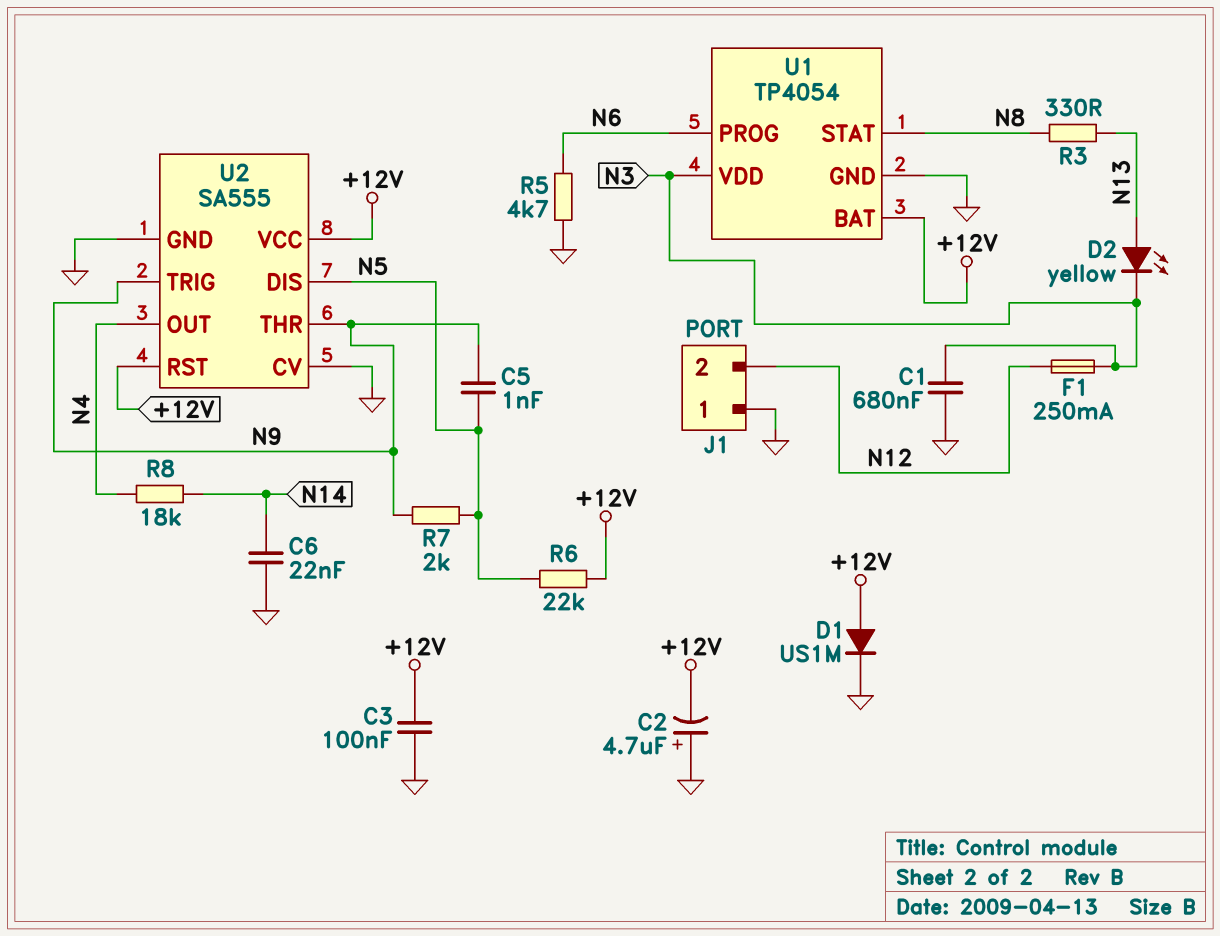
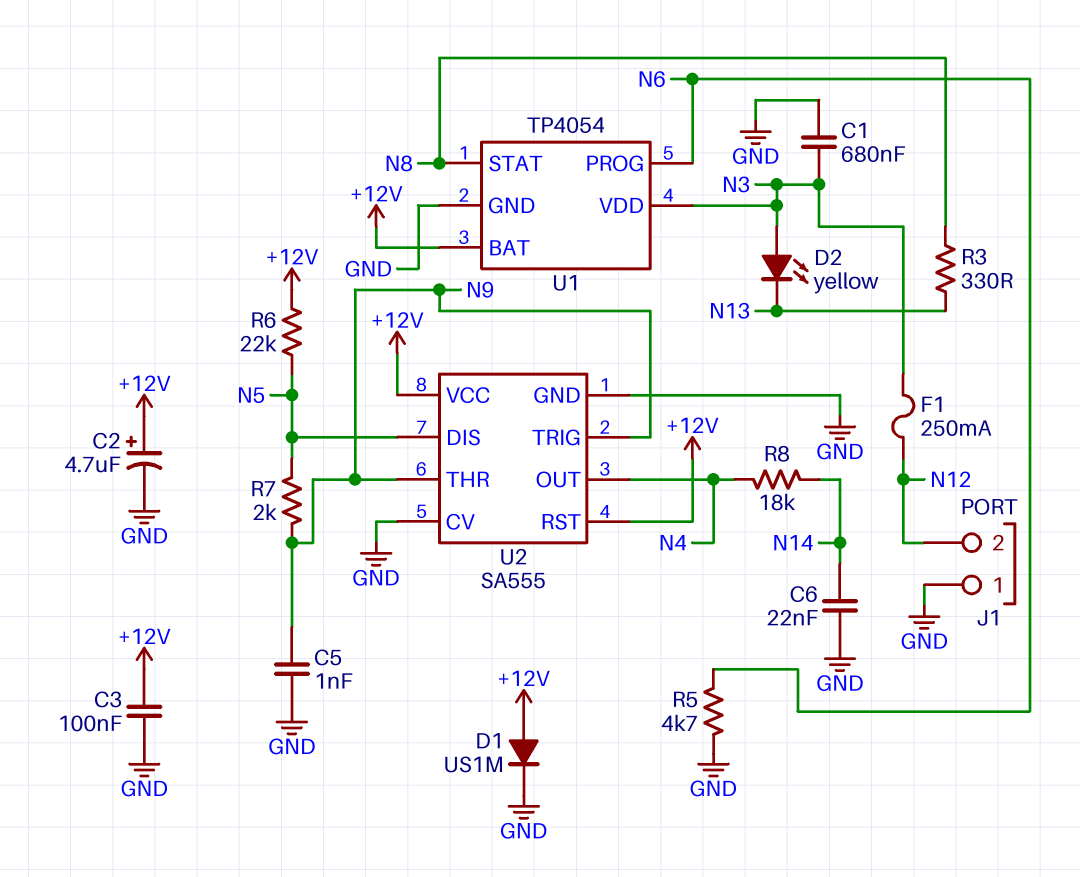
C2: 4.7uF (plus GND, minus +12V) -> 4.7uF (plus +12V, minus GND)
C5: 1nF (N5, N9) -> 1nF (GND, N9)
D2: LED yellow (A N13, K N3) -> LED yellow (A N3, K N13)

